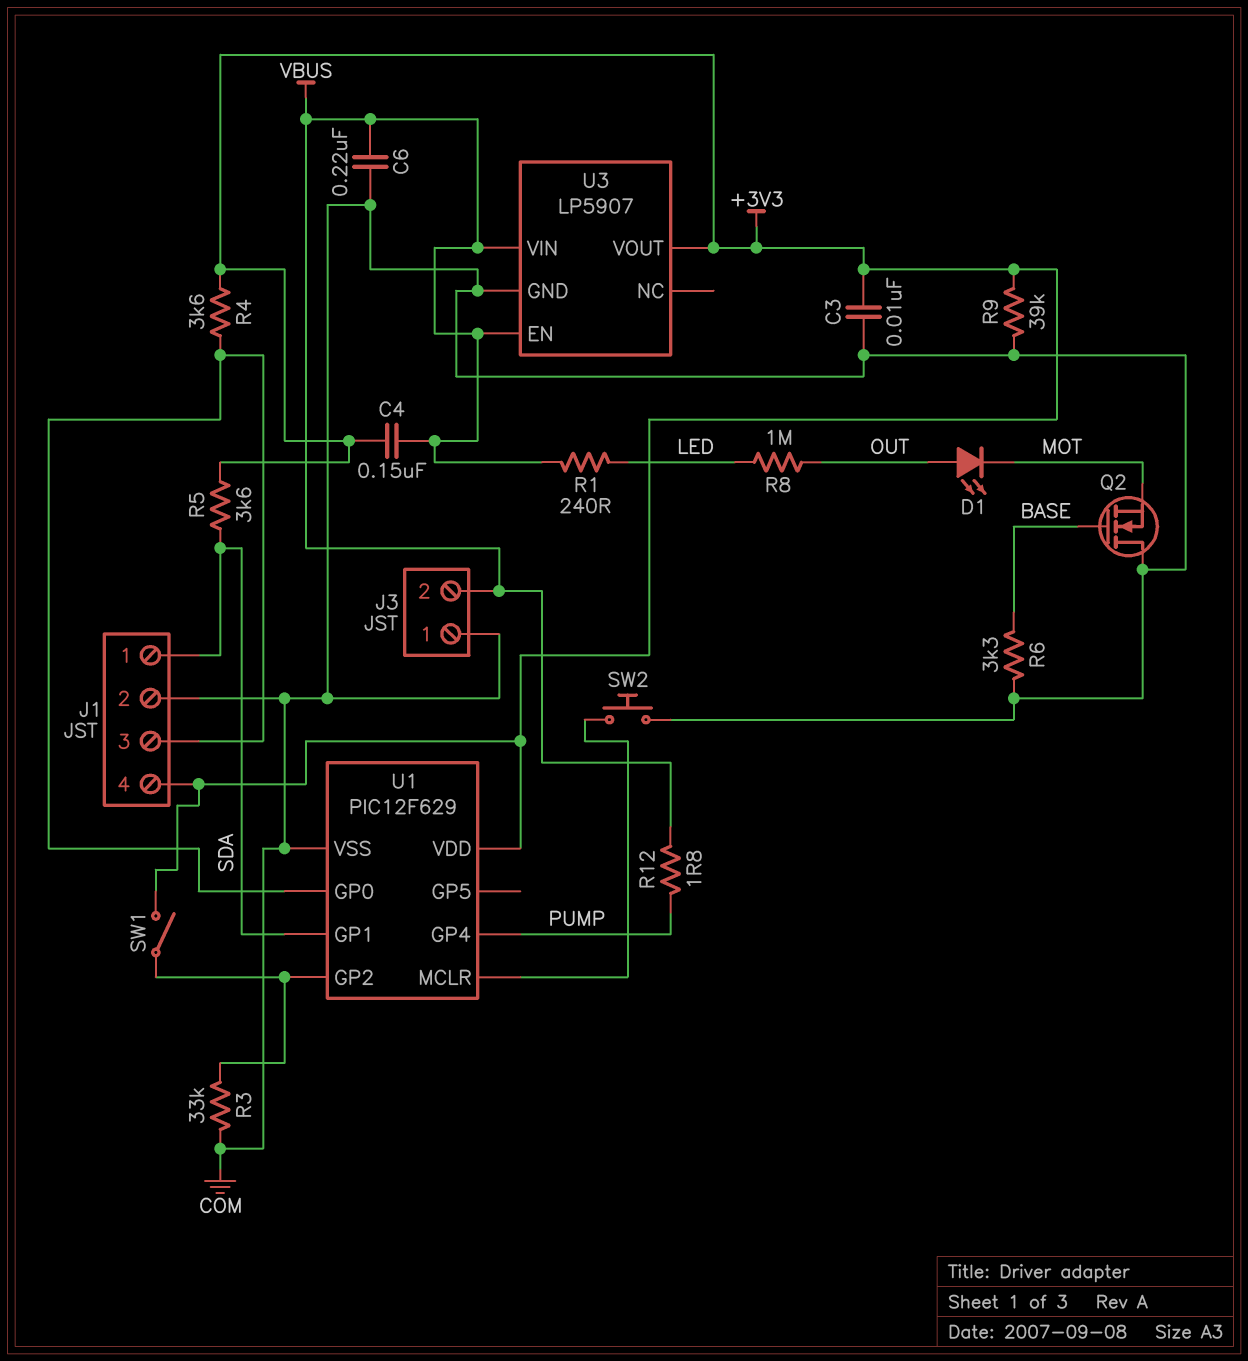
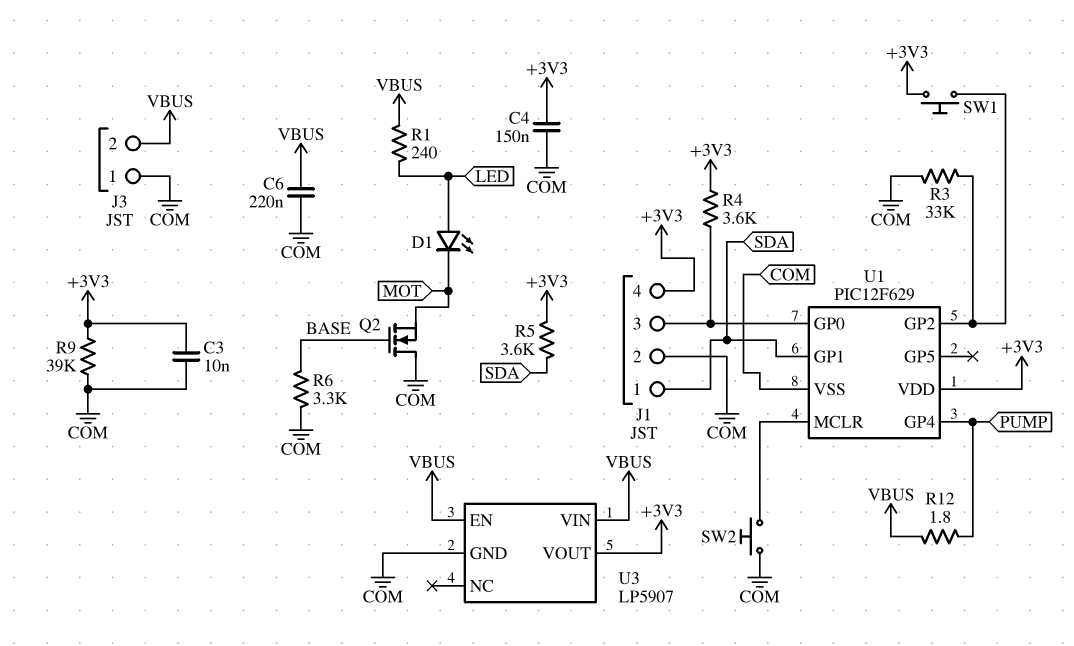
C4: 150nF (+3V3, VBUS) -> 150nF (+3V3, COM)
D1: LED (A OUT, K MOT) -> LED (A LED, K MOT)
R8: 1M (LED, OUT) -> none
SW1: switch (+3V3, U1/GP2) -> button (+3V3, U1/GP2)

